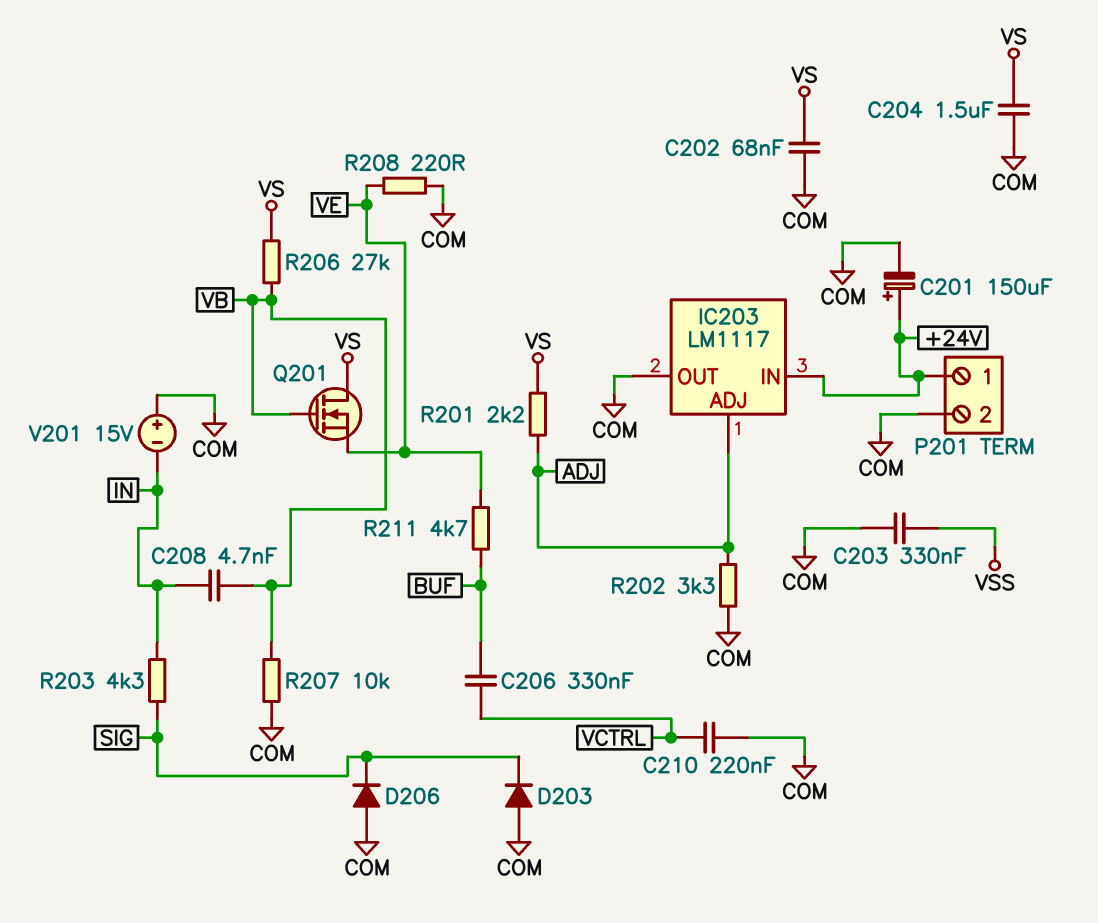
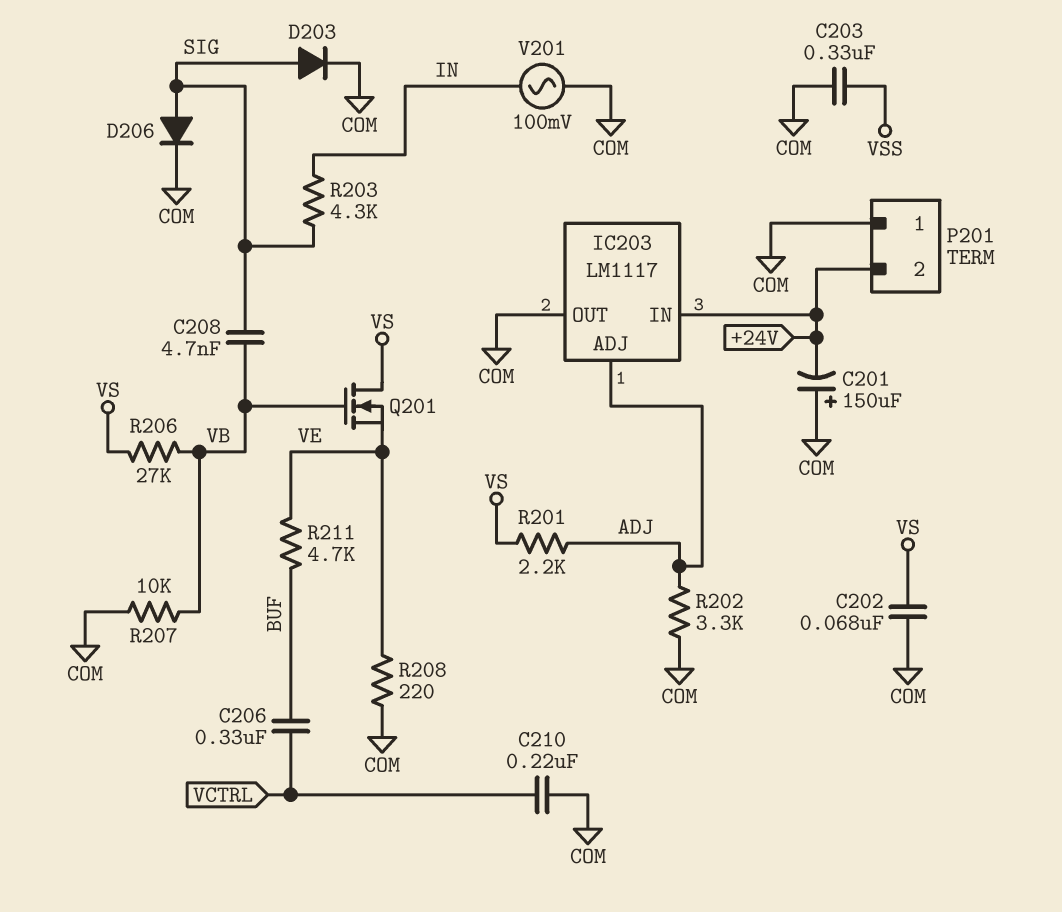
C201: 150uF (plus +24V, minus COM) -> 150uF (plus COM, minus +24V)
C204: 1.5uF (COM, VS) -> none
C208: 4.7nF (IN, VB) -> 4.7nF (SIG, VB)
D203: diode (A COM, K SIG) -> diode (A SIG, K COM)
D206: diode (A COM, K SIG) -> diode (A SIG, K COM)
P201 pin 1: +24V -> COM
P201 pin 2: COM -> +24V
V201: 15V (plus COM, minus IN) -> AC 100mV (COM, IN)

